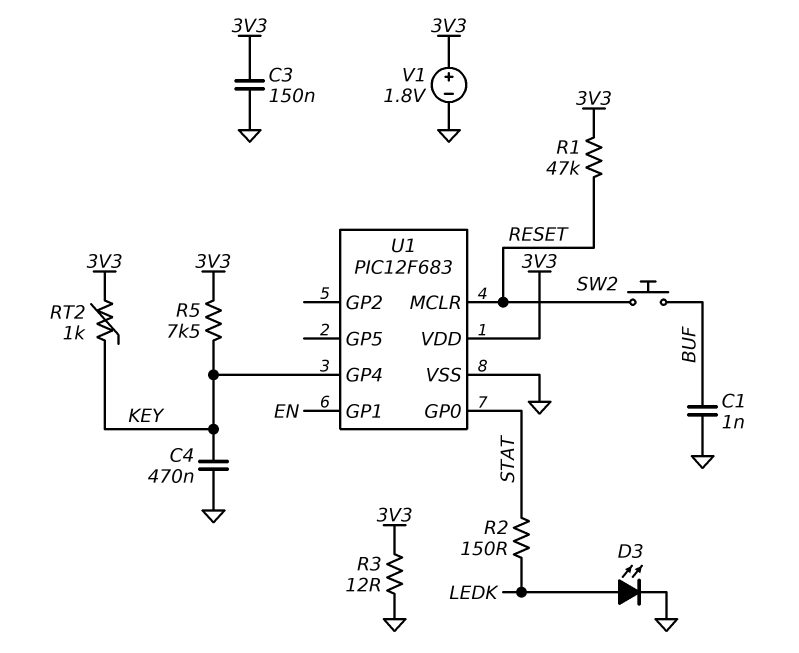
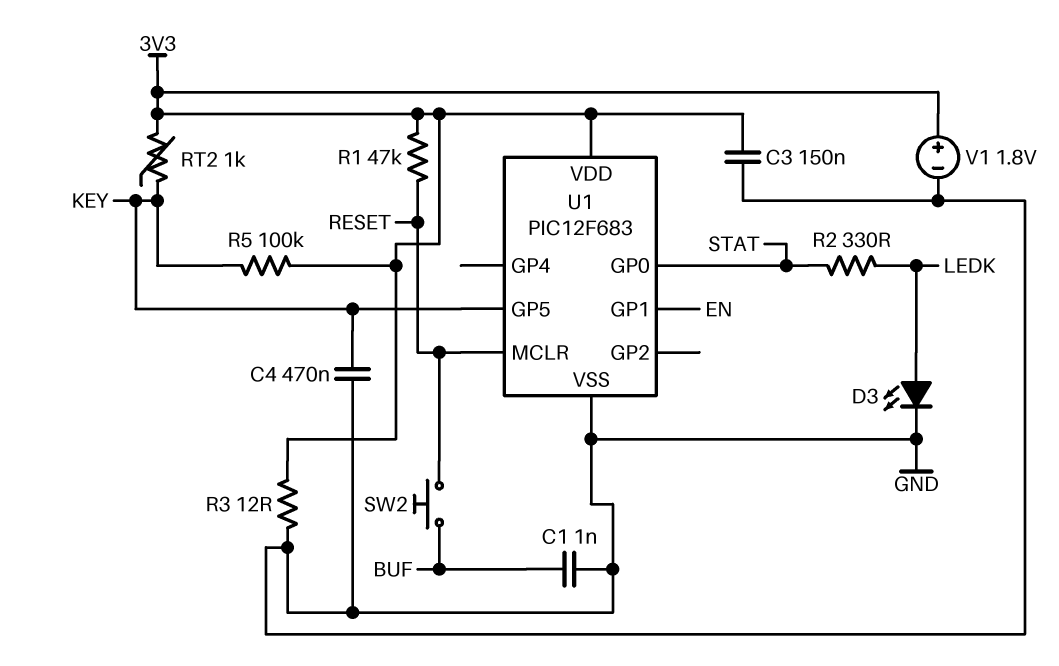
R2: 150 (LEDK, STAT) -> 330 (LEDK, STAT)
R5: 7.5k (3V3, KEY) -> 100k (3V3, KEY)
U1 pin GP4: KEY -> none
U1 pin GP5: none -> KEY

